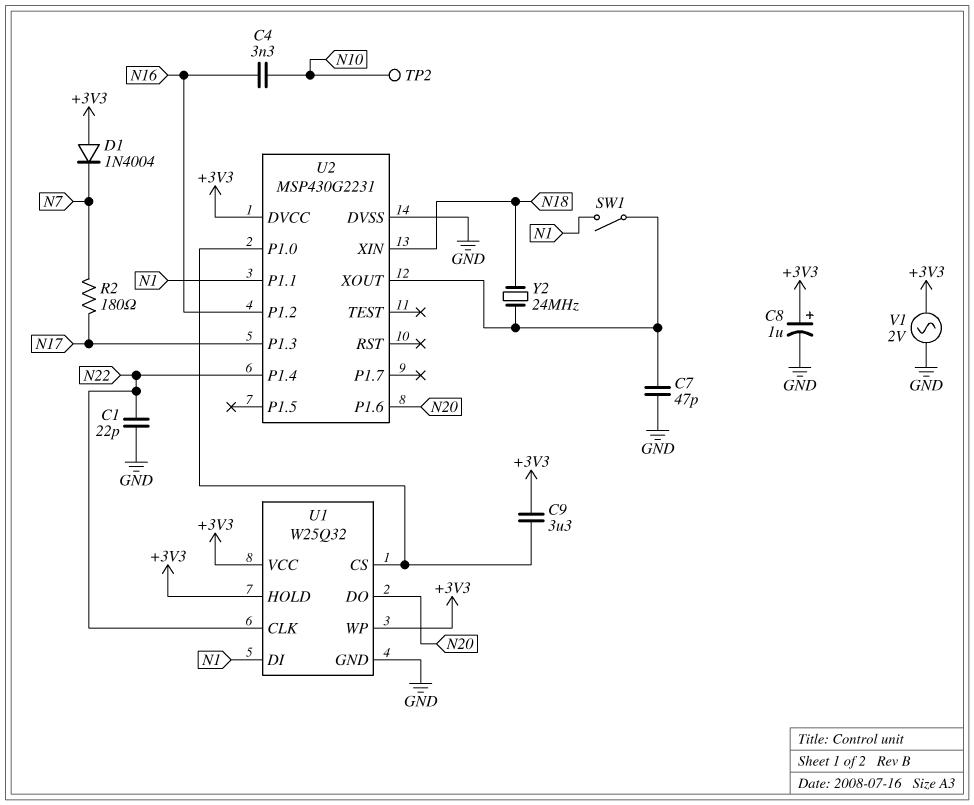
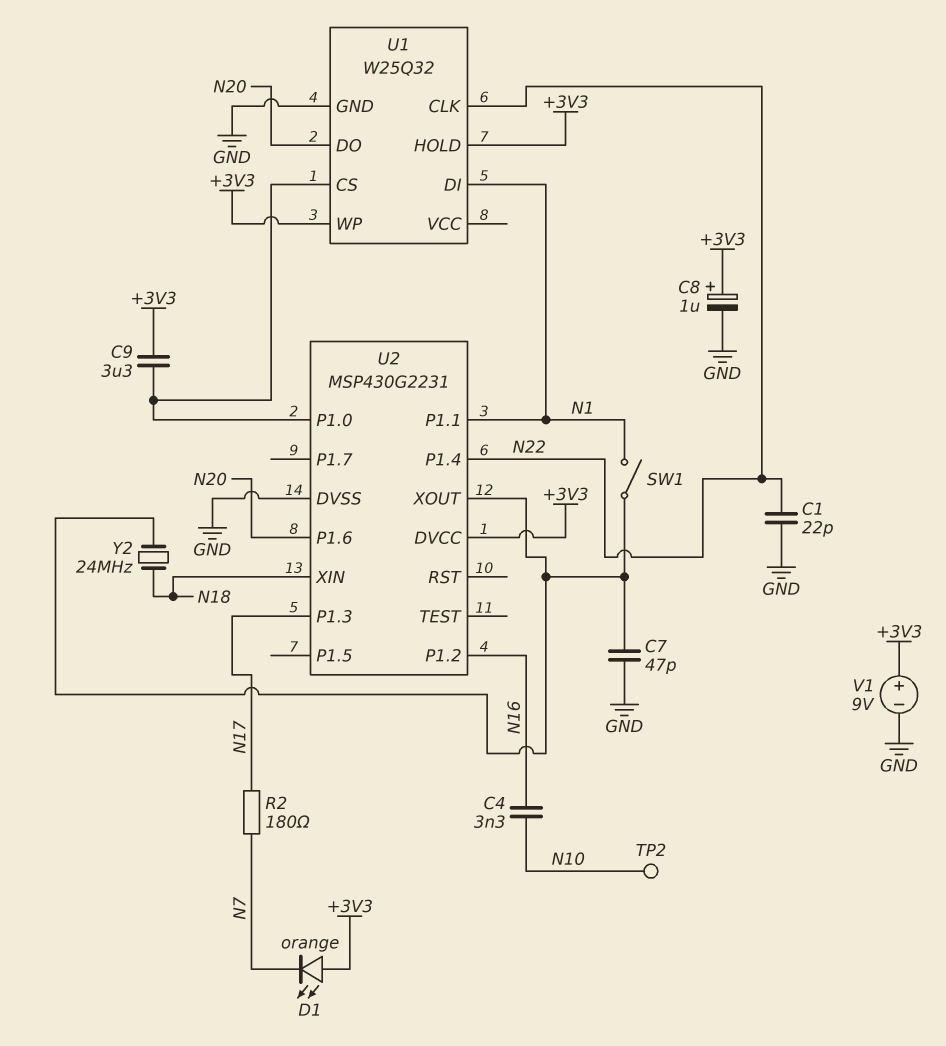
D1: diode 1N4004 (A +3V3, K N7) -> LED orange (A +3V3, K N7)
U1 pin VCC: +3V3 -> none
V1: AC 2V (+3V3, GND) -> 9V (plus +3V3, minus GND)

